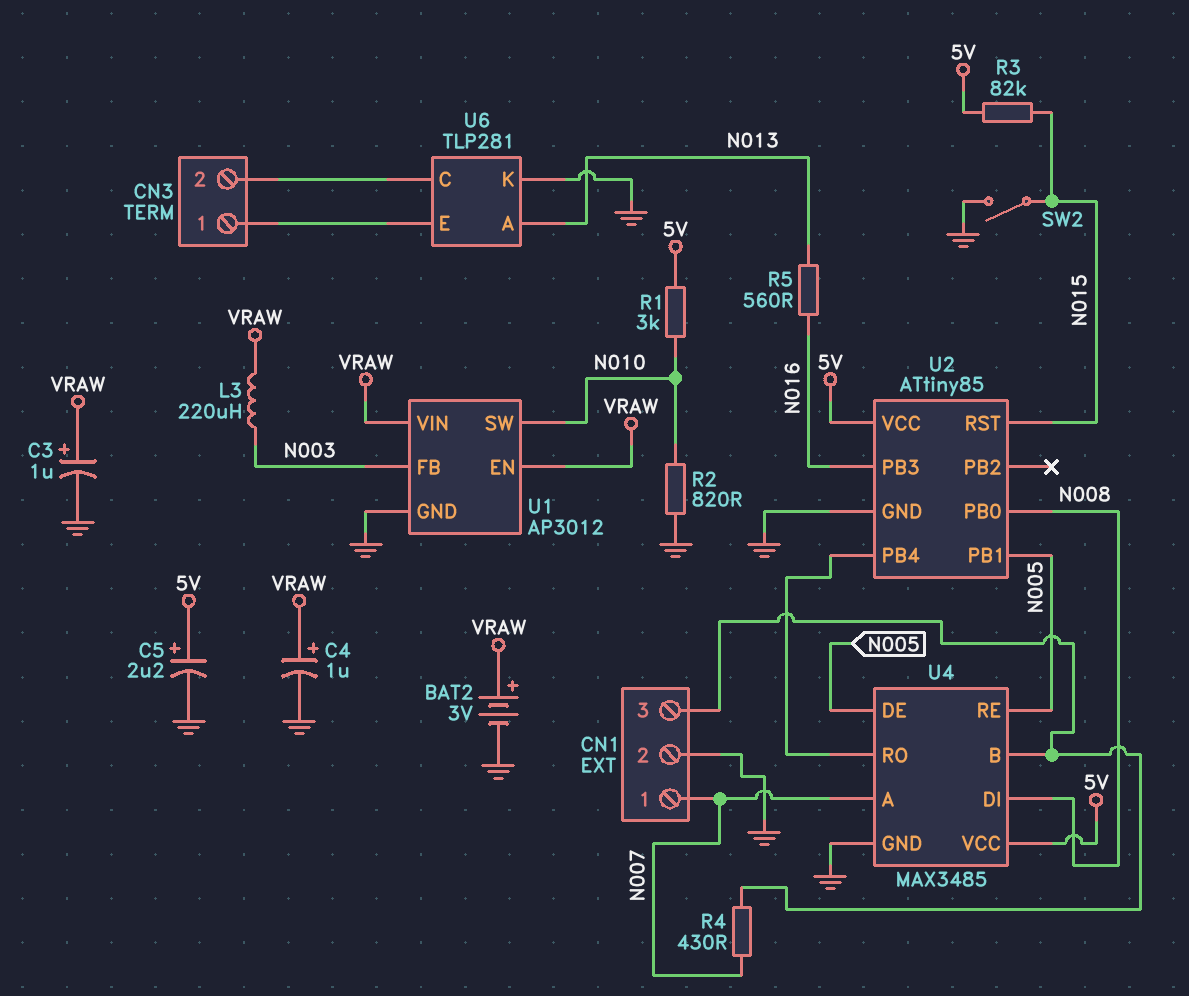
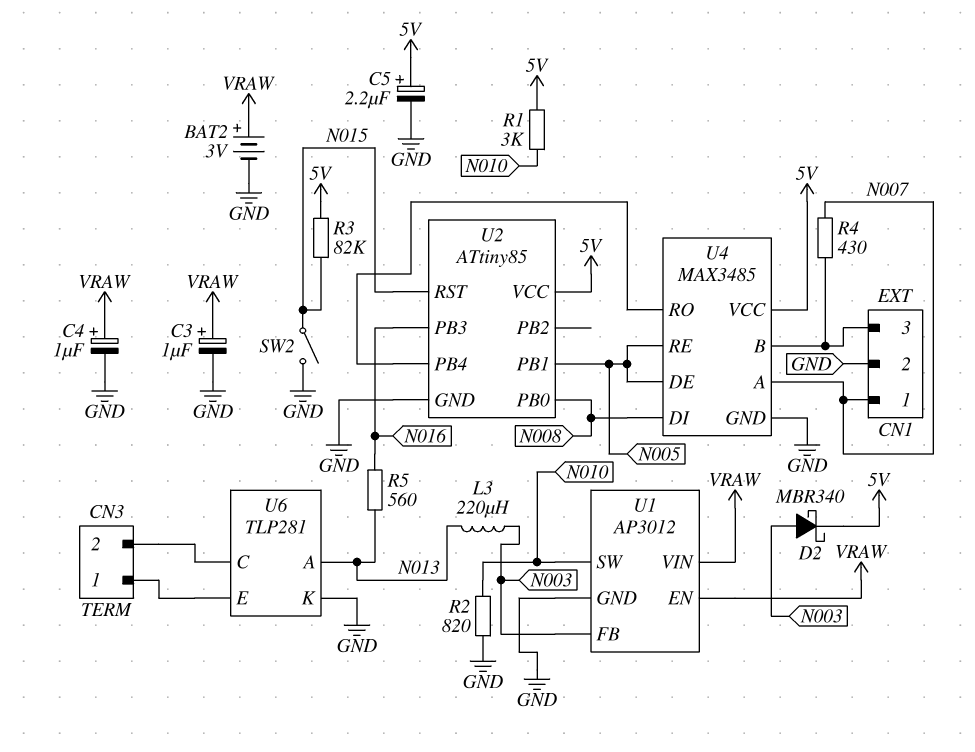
D2: none -> schottky MBR340 (A N003, K 5V)
L3: 220uH (N003, VRAW) -> 220uH (N003, N013)

